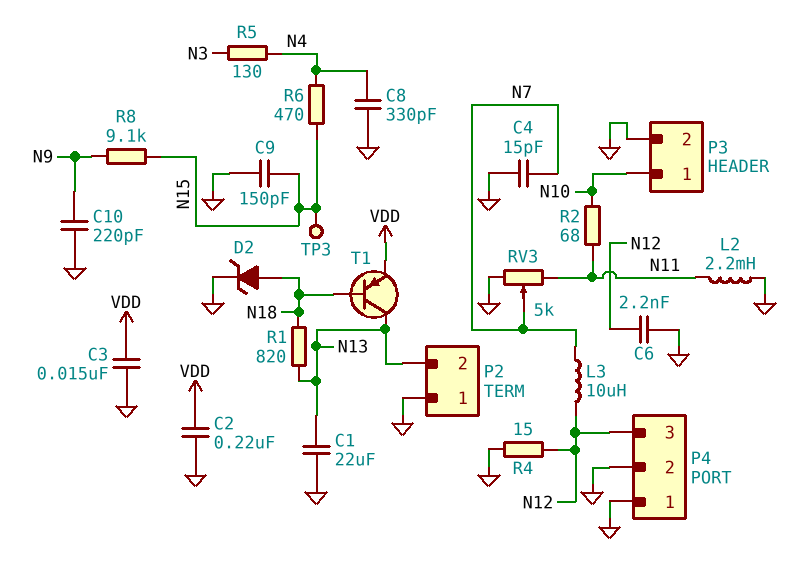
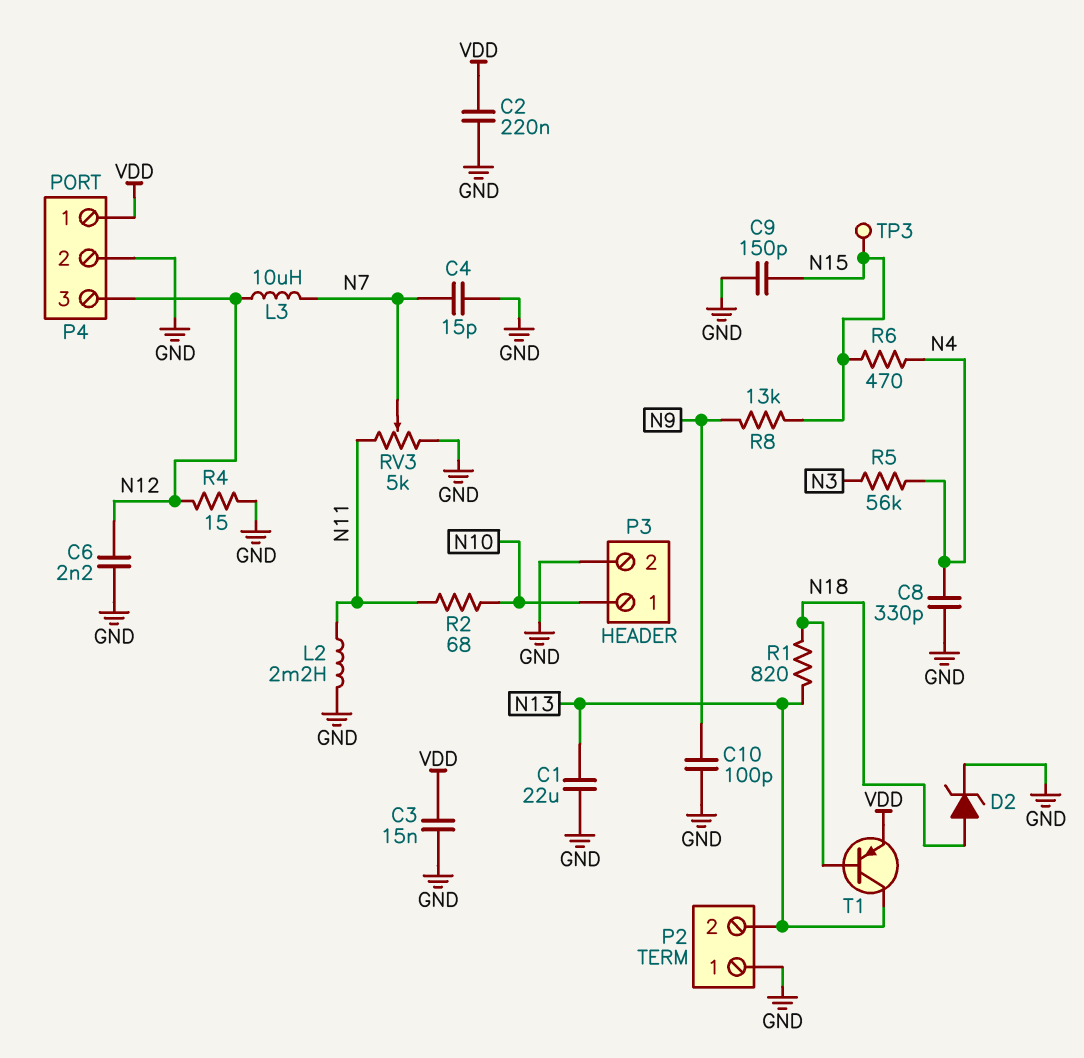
C10: 220pF (GND, N9) -> 100pF (GND, N9)
P4 pin 1: GND -> VDD
R5: 130 (N3, N4) -> 56k (N3, N4)
R8: 9.1k (N9, N15) -> 13k (N9, N15)

